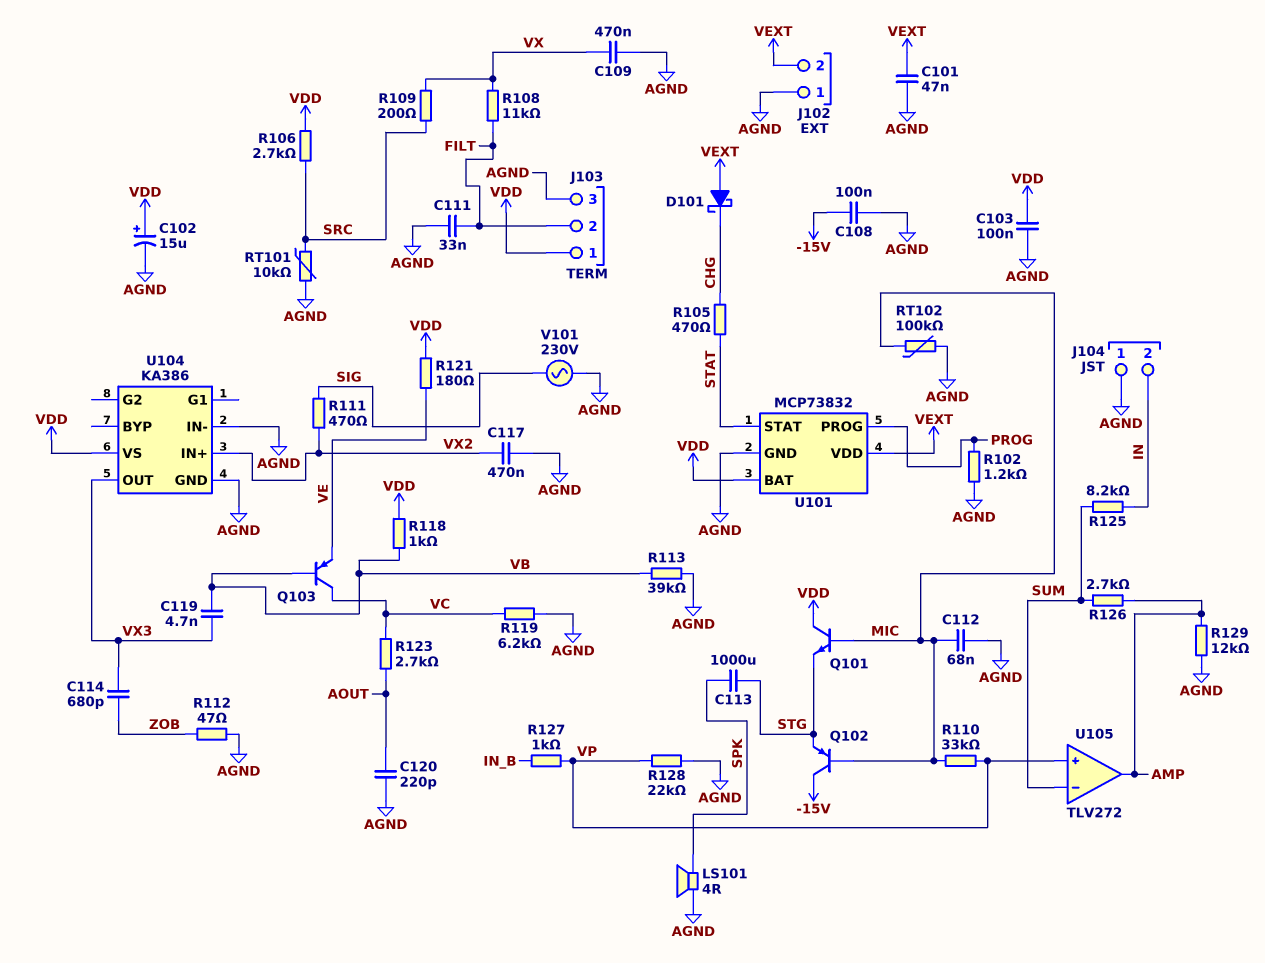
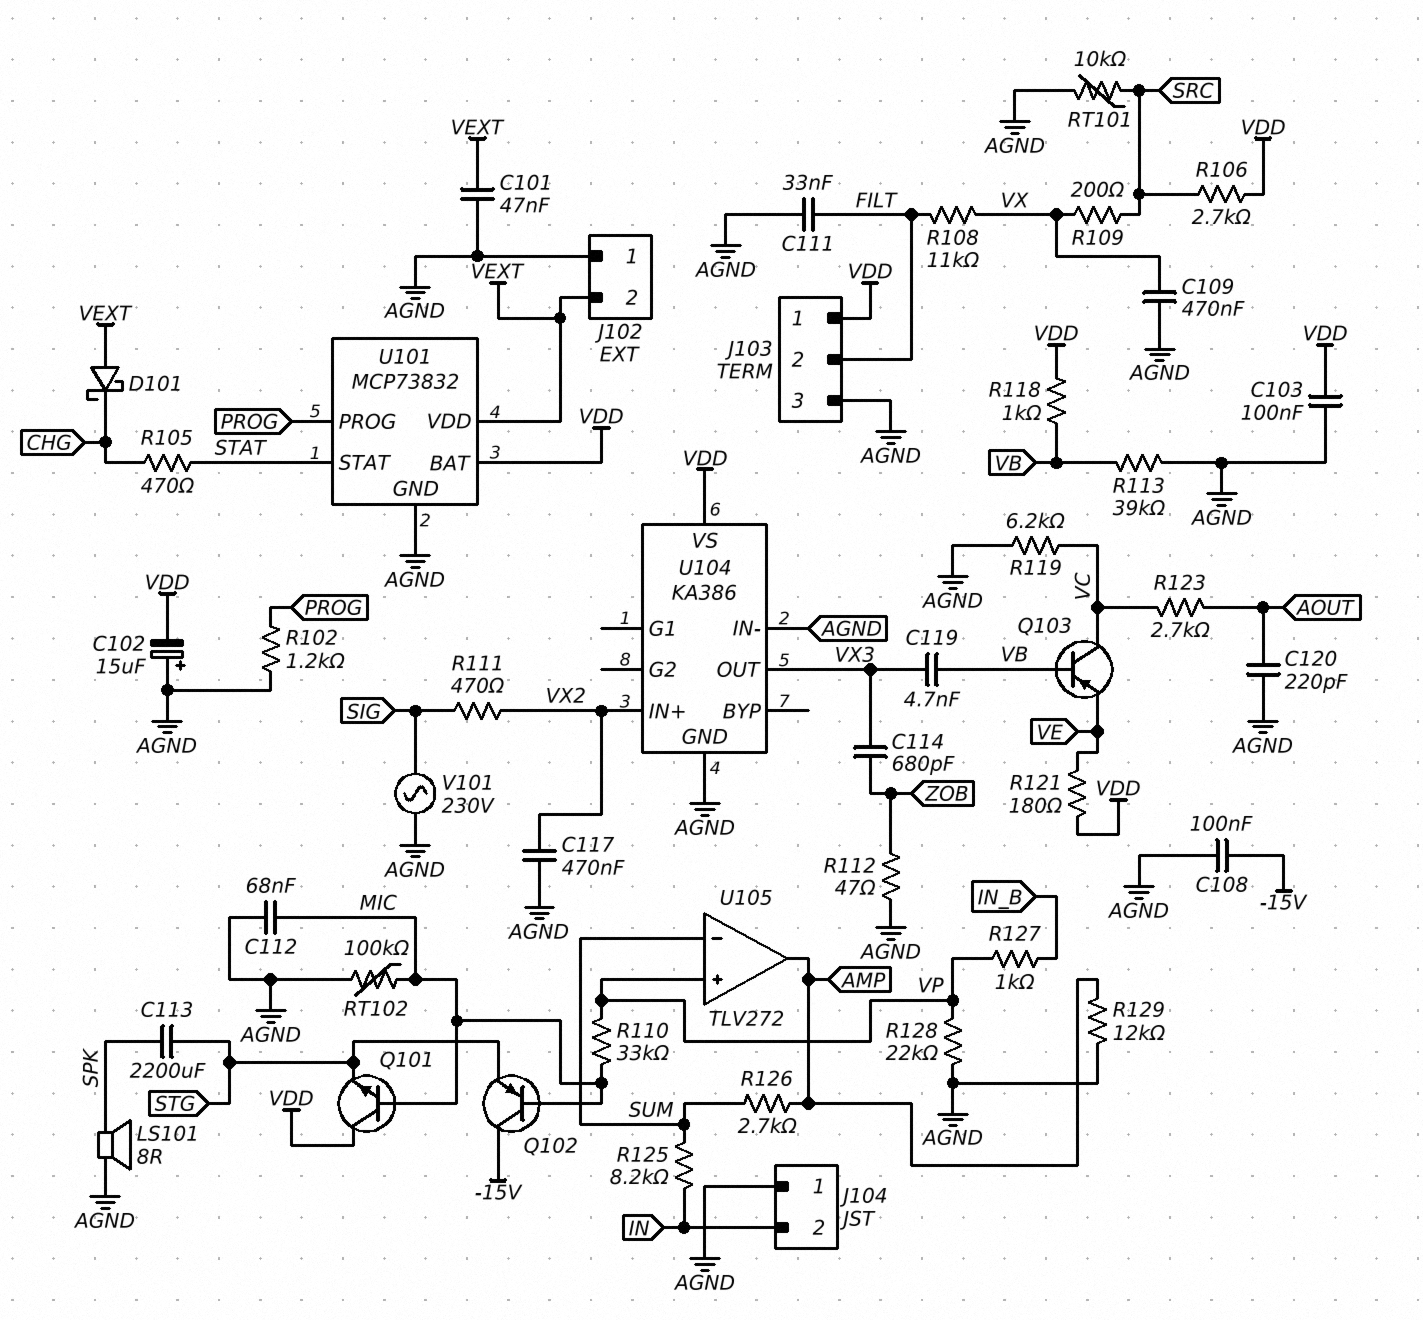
C102: 15uF (plus VDD, minus AGND) -> 15uF (plus AGND, minus VDD)
C113: 1000uF (SPK, STG) -> 2200uF (SPK, STG)
LS101: speaker 4R (AGND, SPK) -> speaker 8R (AGND, SPK)

